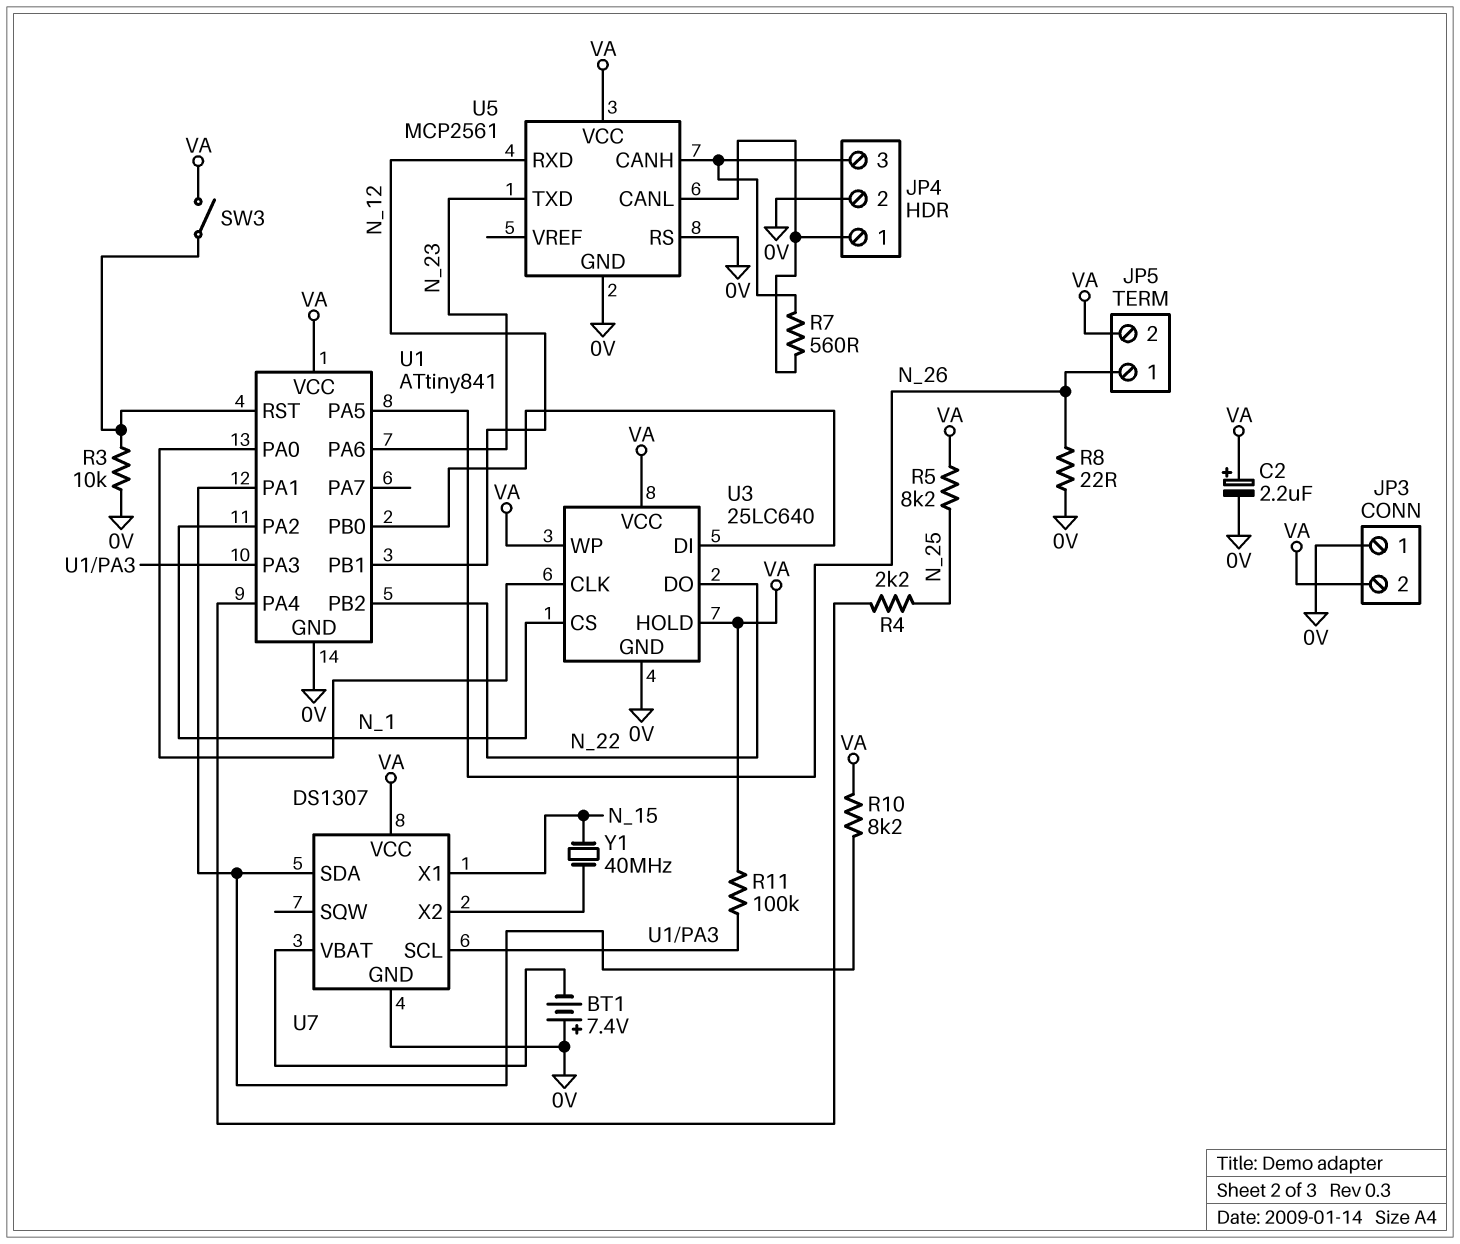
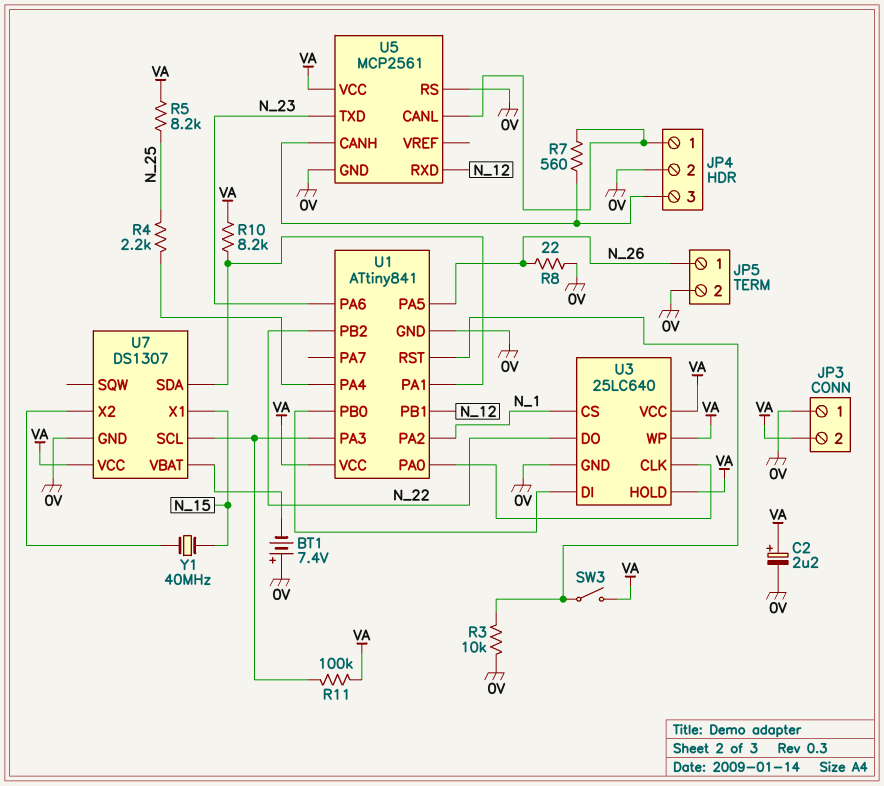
JP5 pin 2: VA -> 0V

